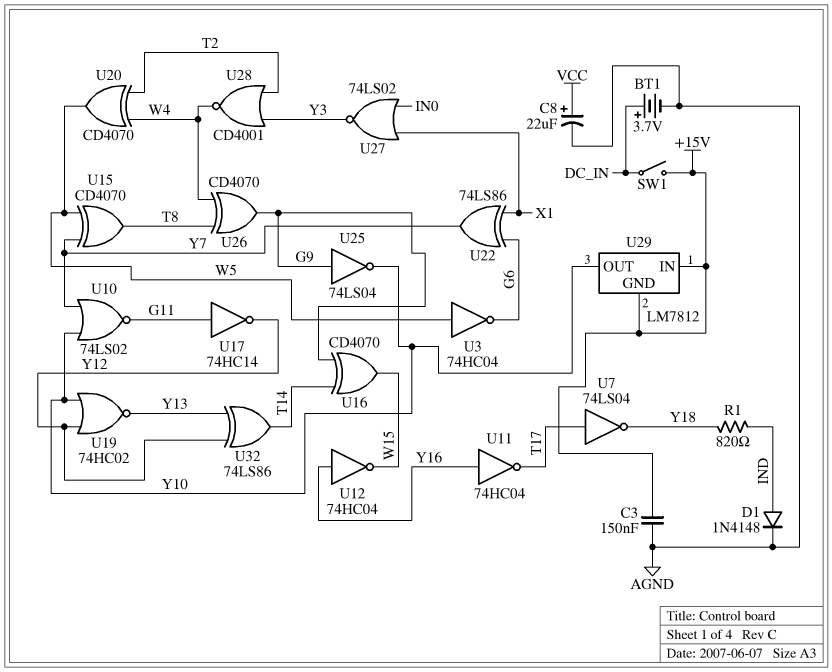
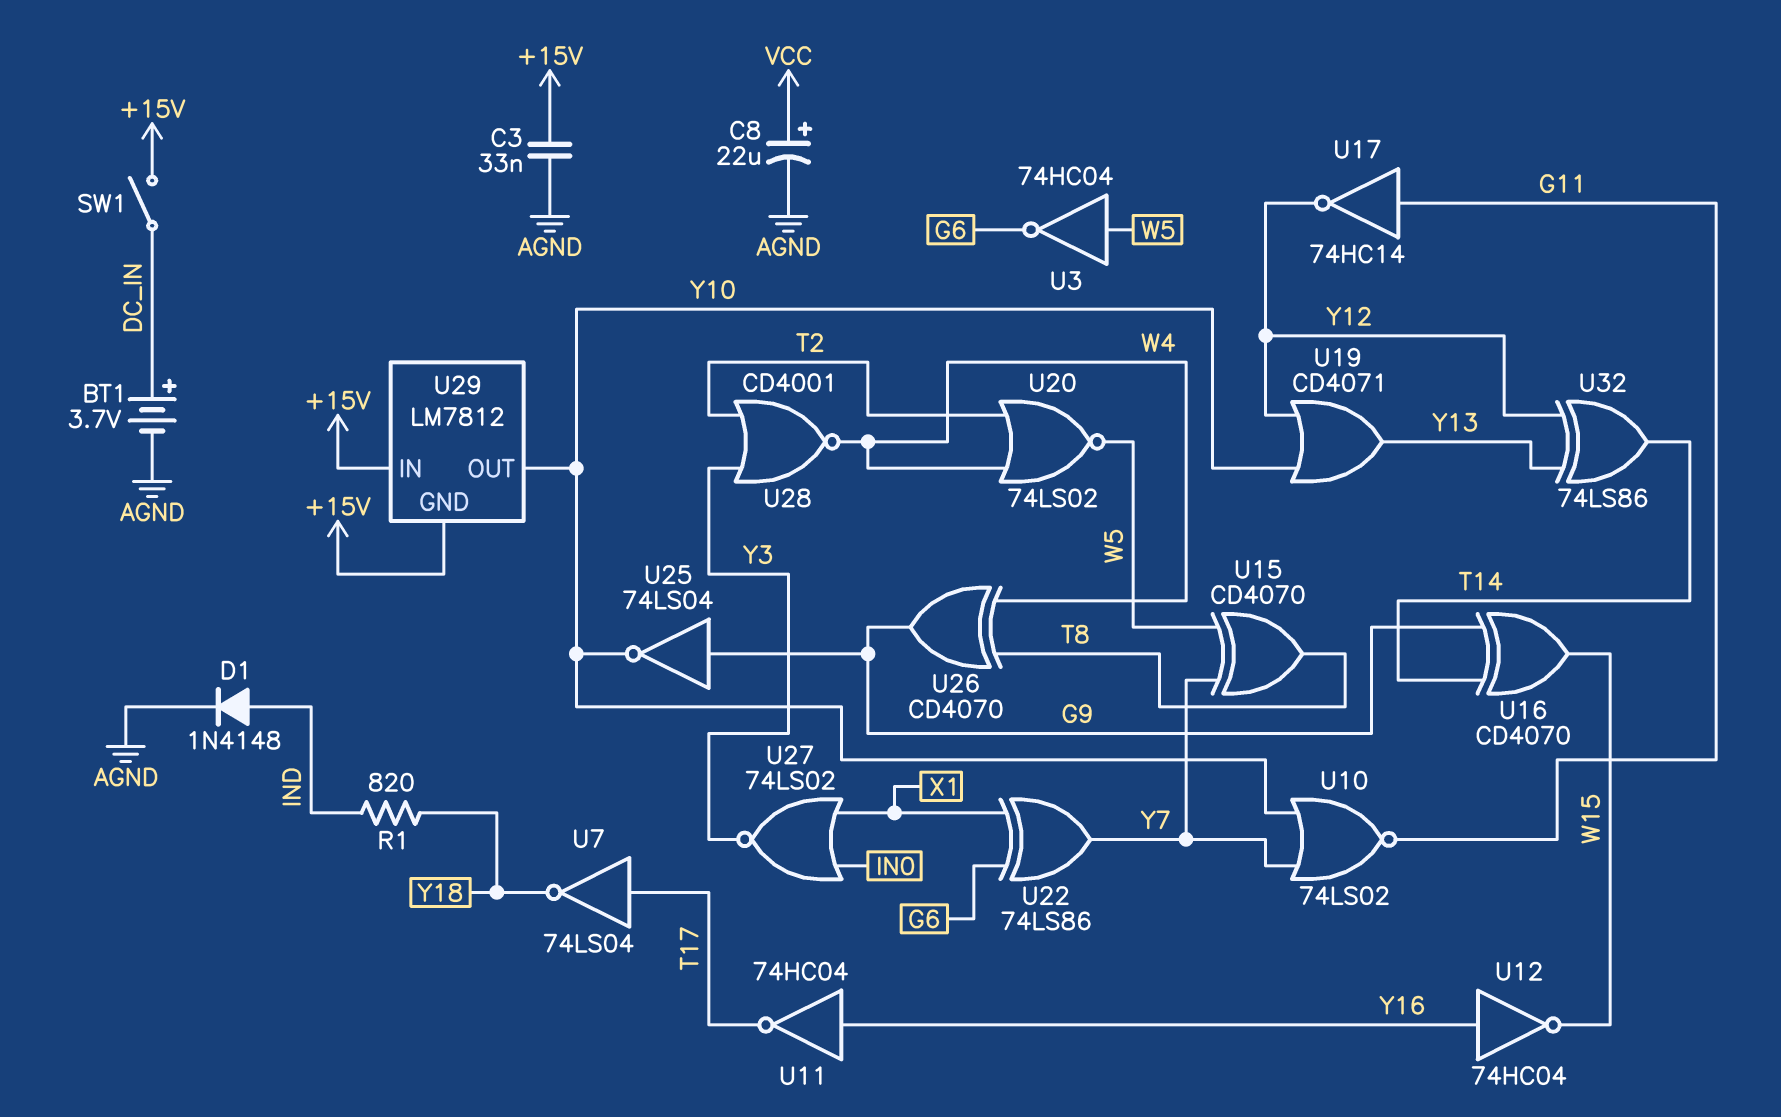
C3: 150nF (+15V, AGND) -> 33nF (+15V, AGND)
U19: NOR 74HC02 (in Y10, in Y12, out Y13) -> OR CD4071 (in Y10, in Y12, out Y13)
U20: XOR CD4070 (in T2, in W4, out W5) -> NOR 74LS02 (in T2, in W4, out W5)

